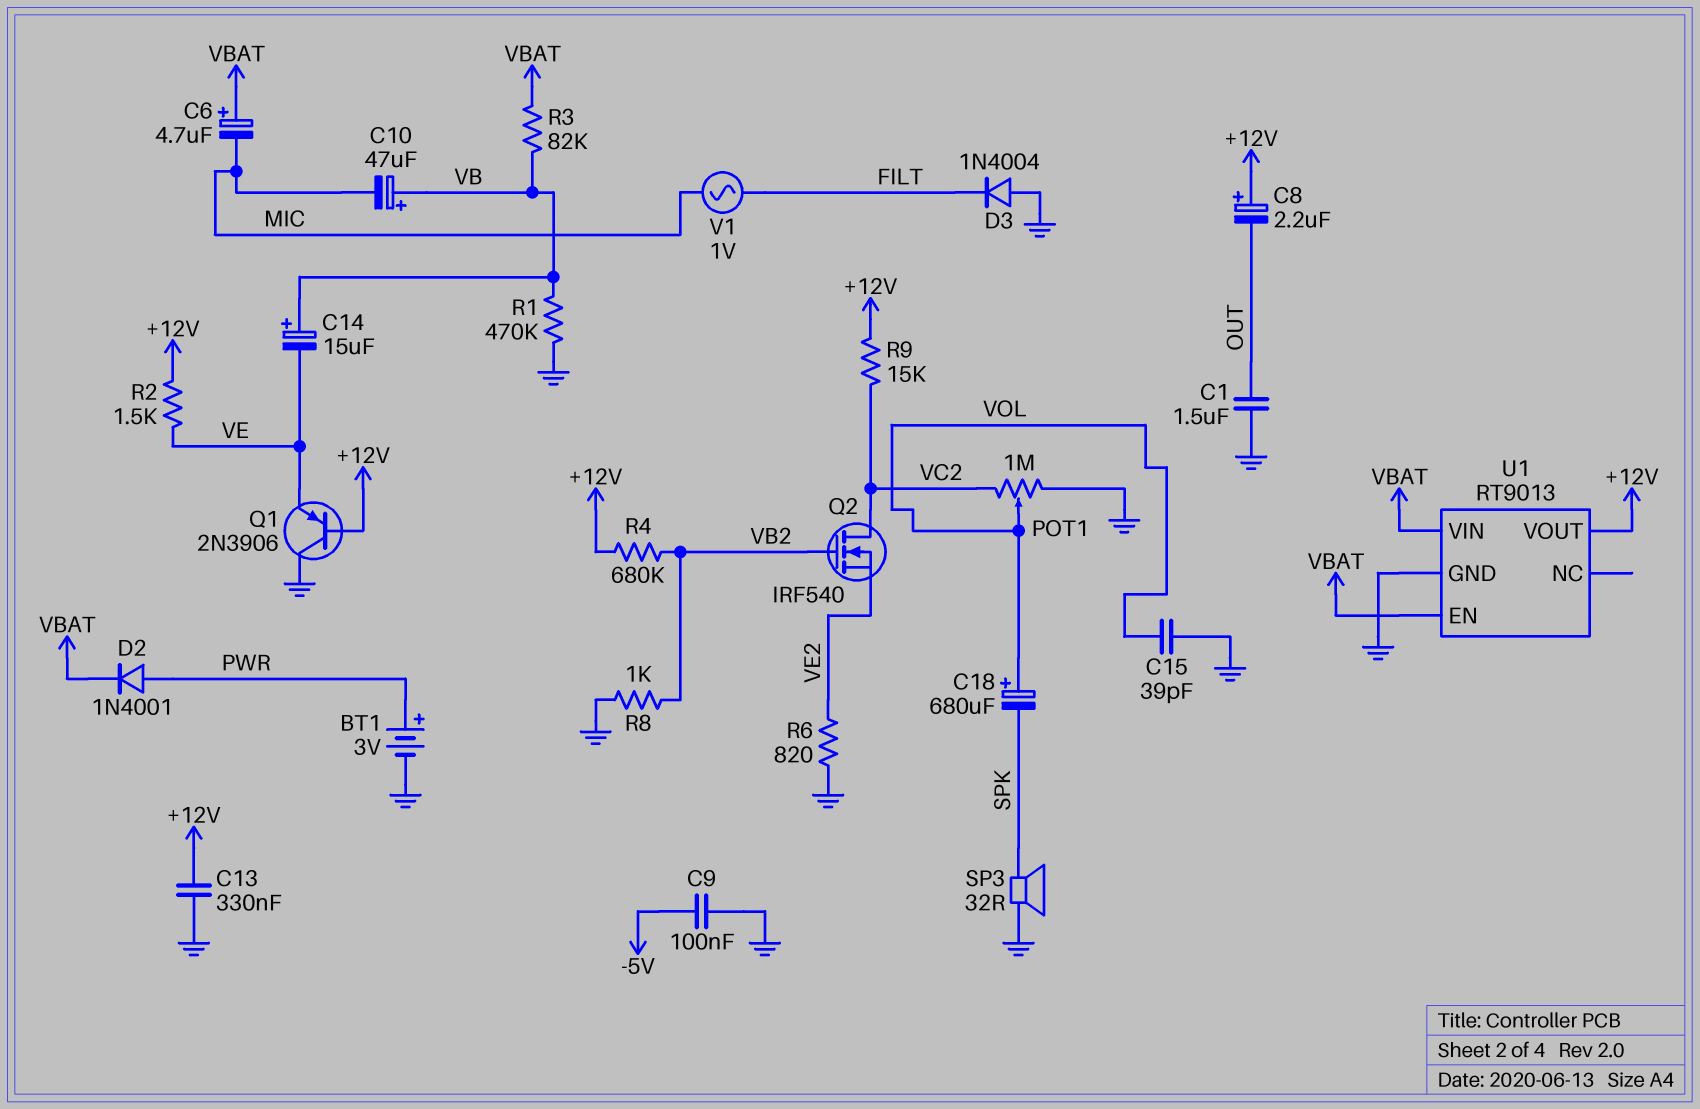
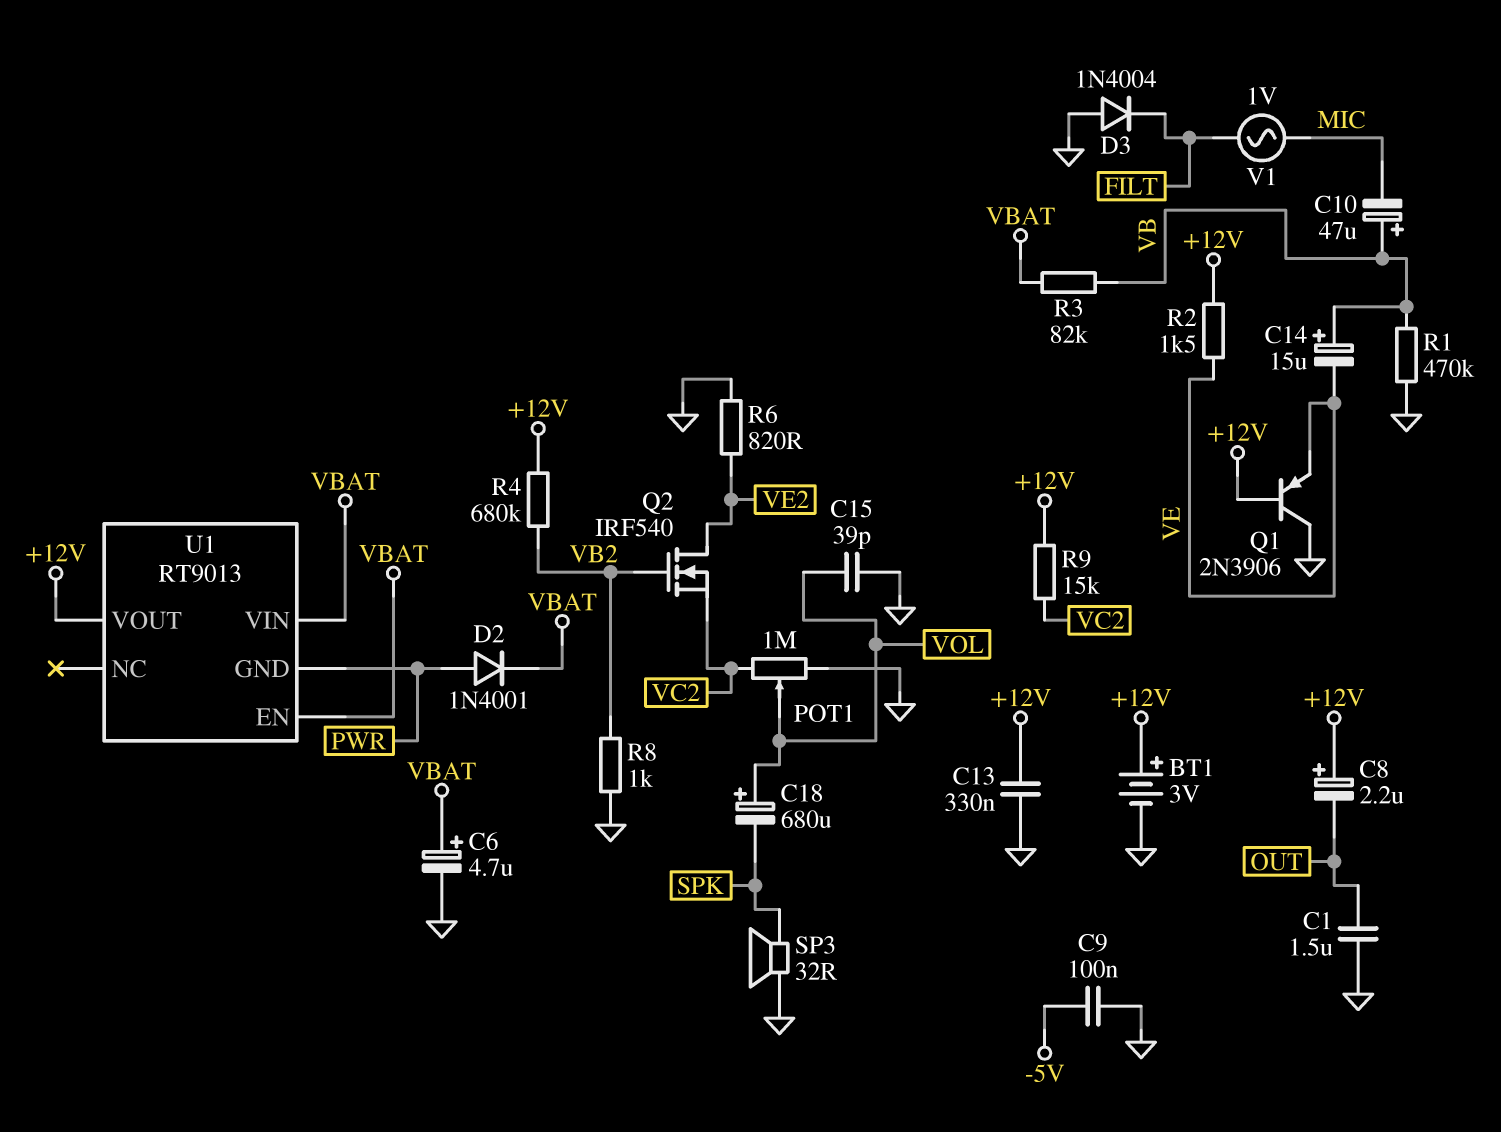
BT1: 3V (plus PWR, minus GND) -> 3V (plus +12V, minus GND)
C6: 4.7uF (plus VBAT, minus MIC) -> 4.7uF (plus VBAT, minus GND)
Q2: NMOS IRF540 (G VB2, D VC2, S VE2) -> NMOS IRF540 (G VB2, D VE2, S VC2)
U1 pin GND: GND -> PWR

